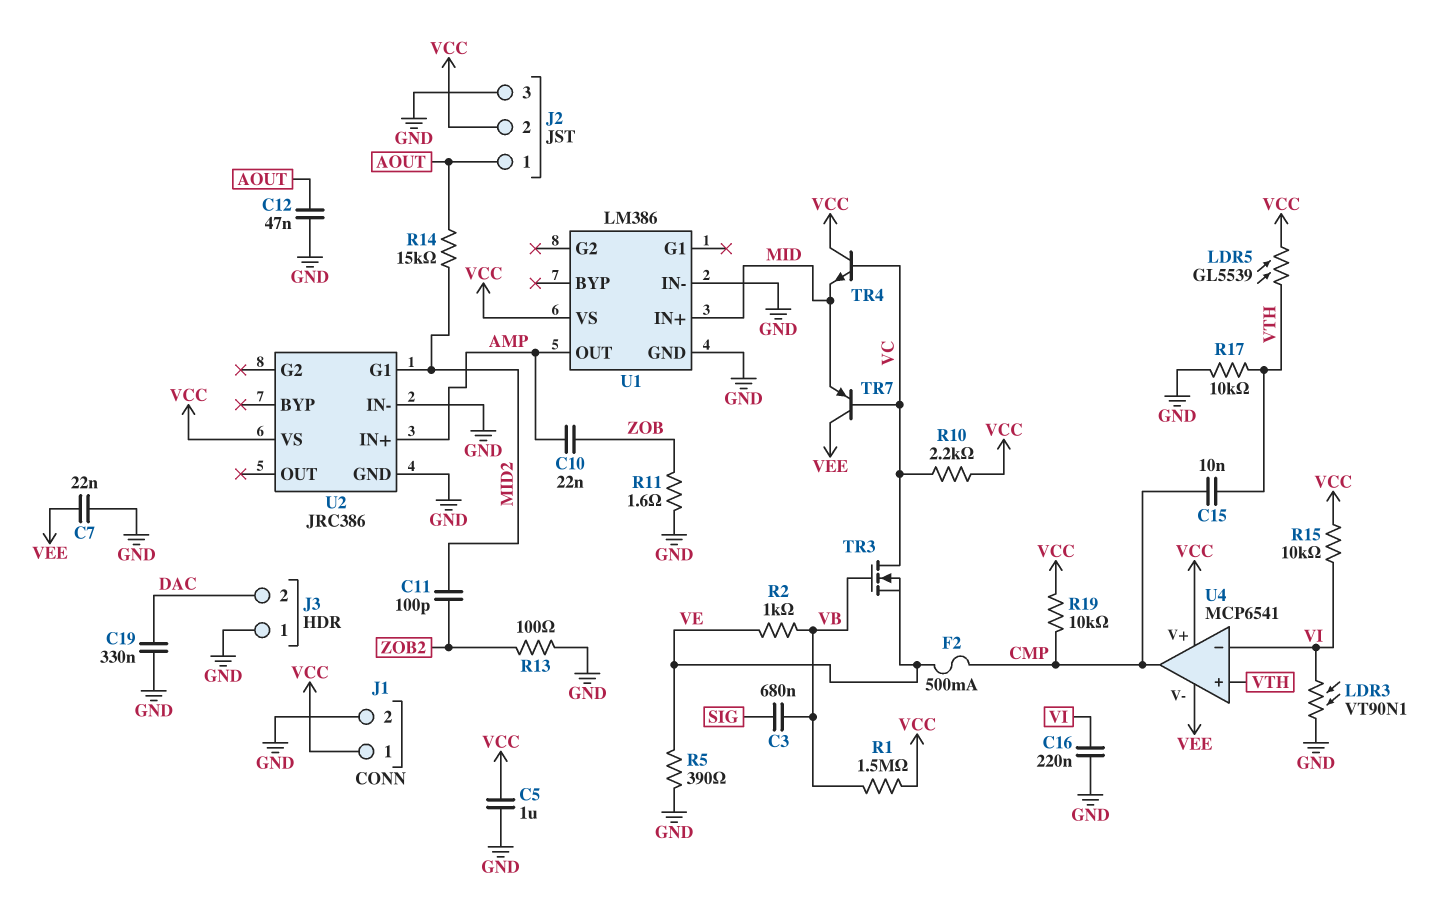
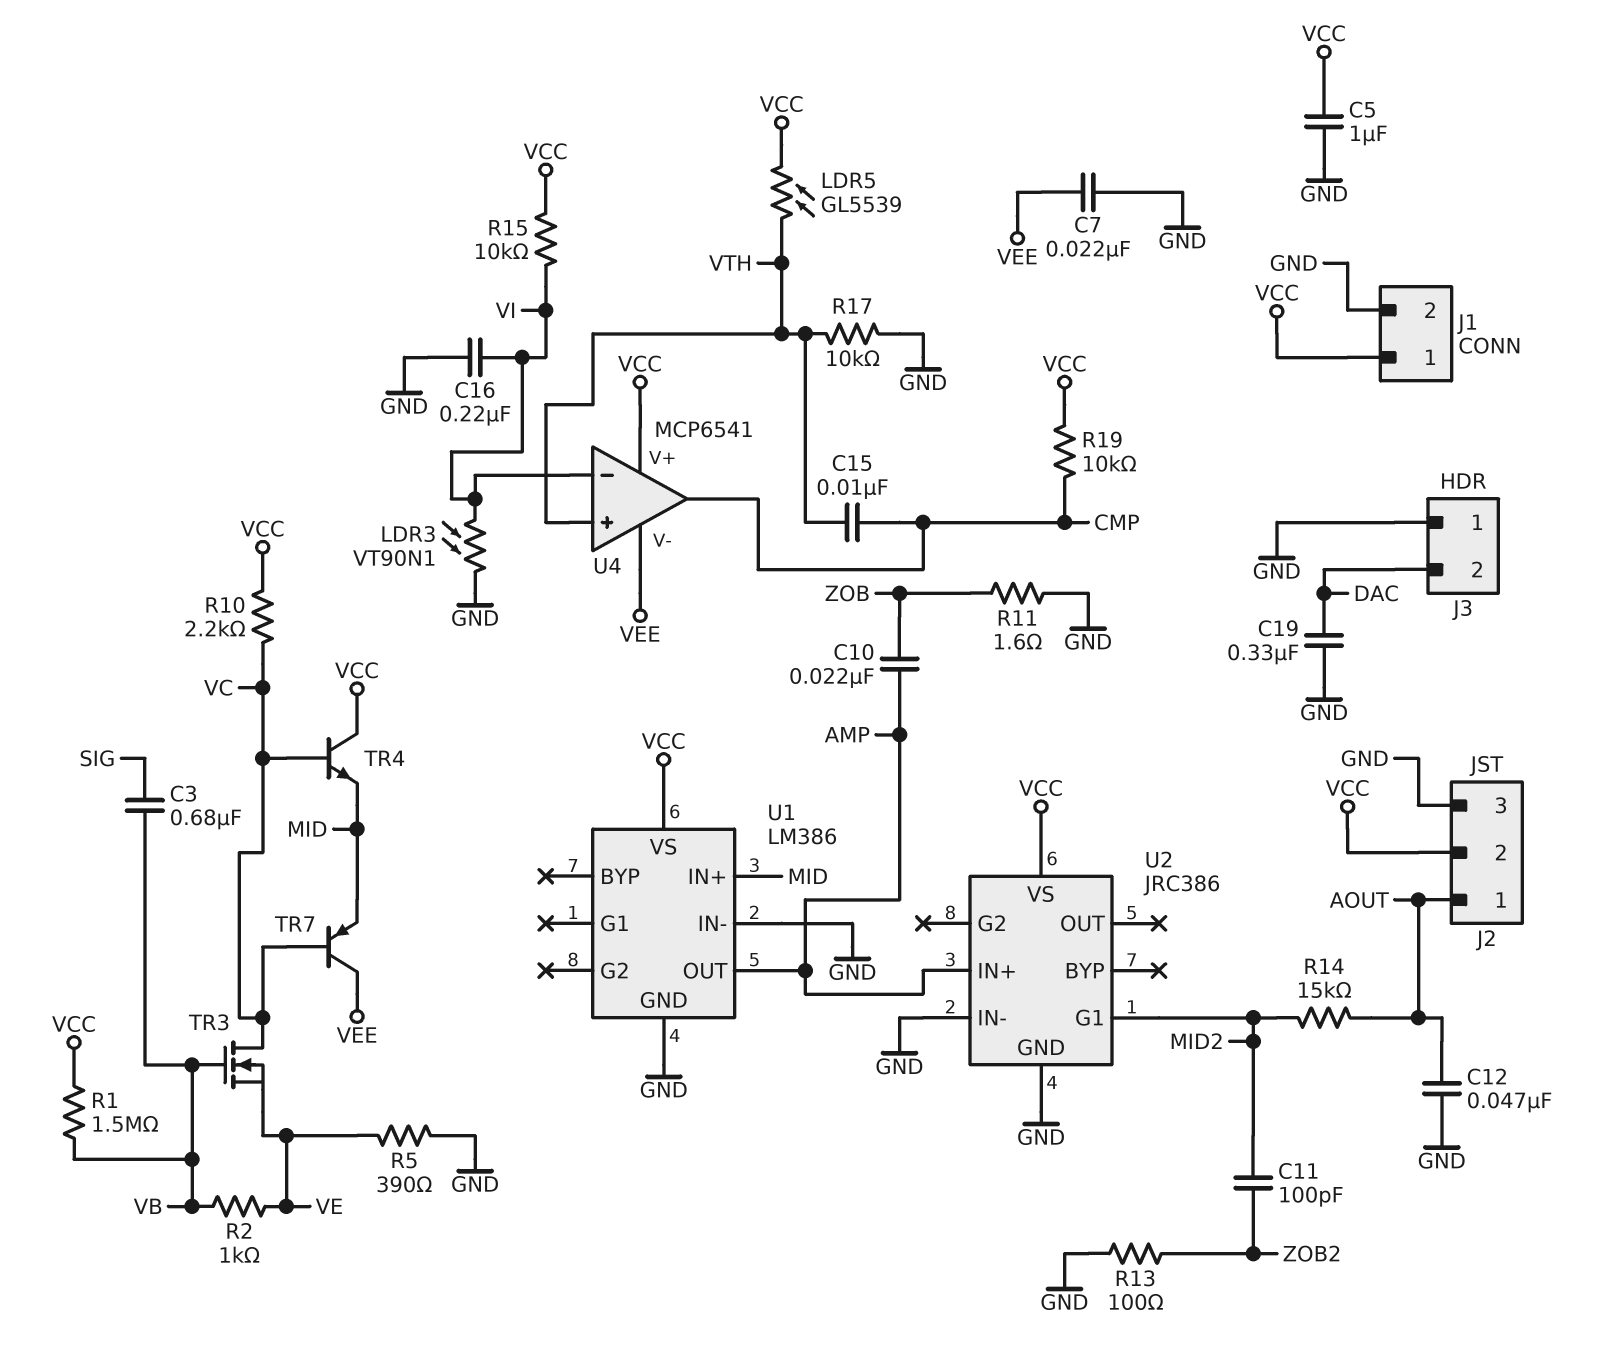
F2: 500mA (CMP, VE) -> none

